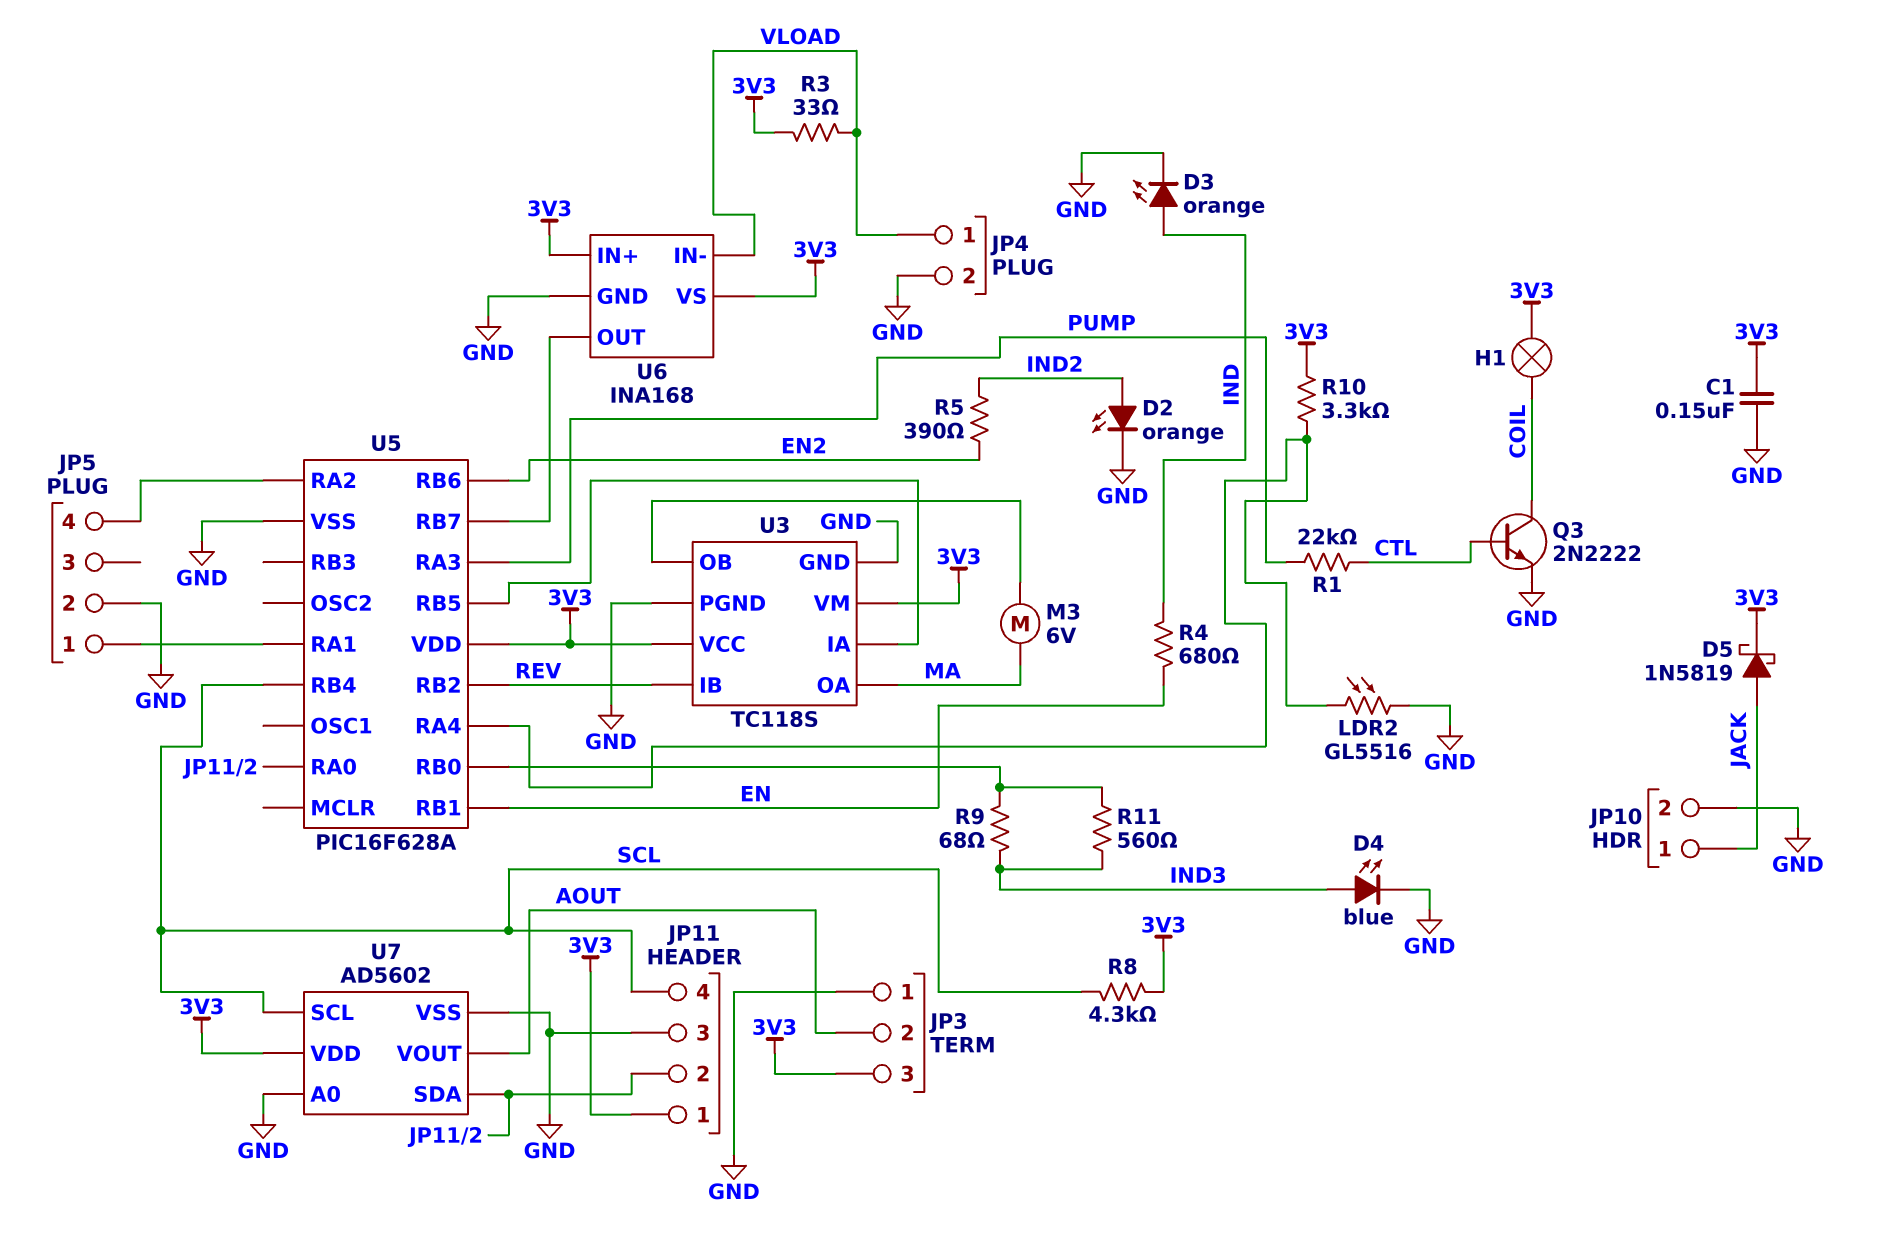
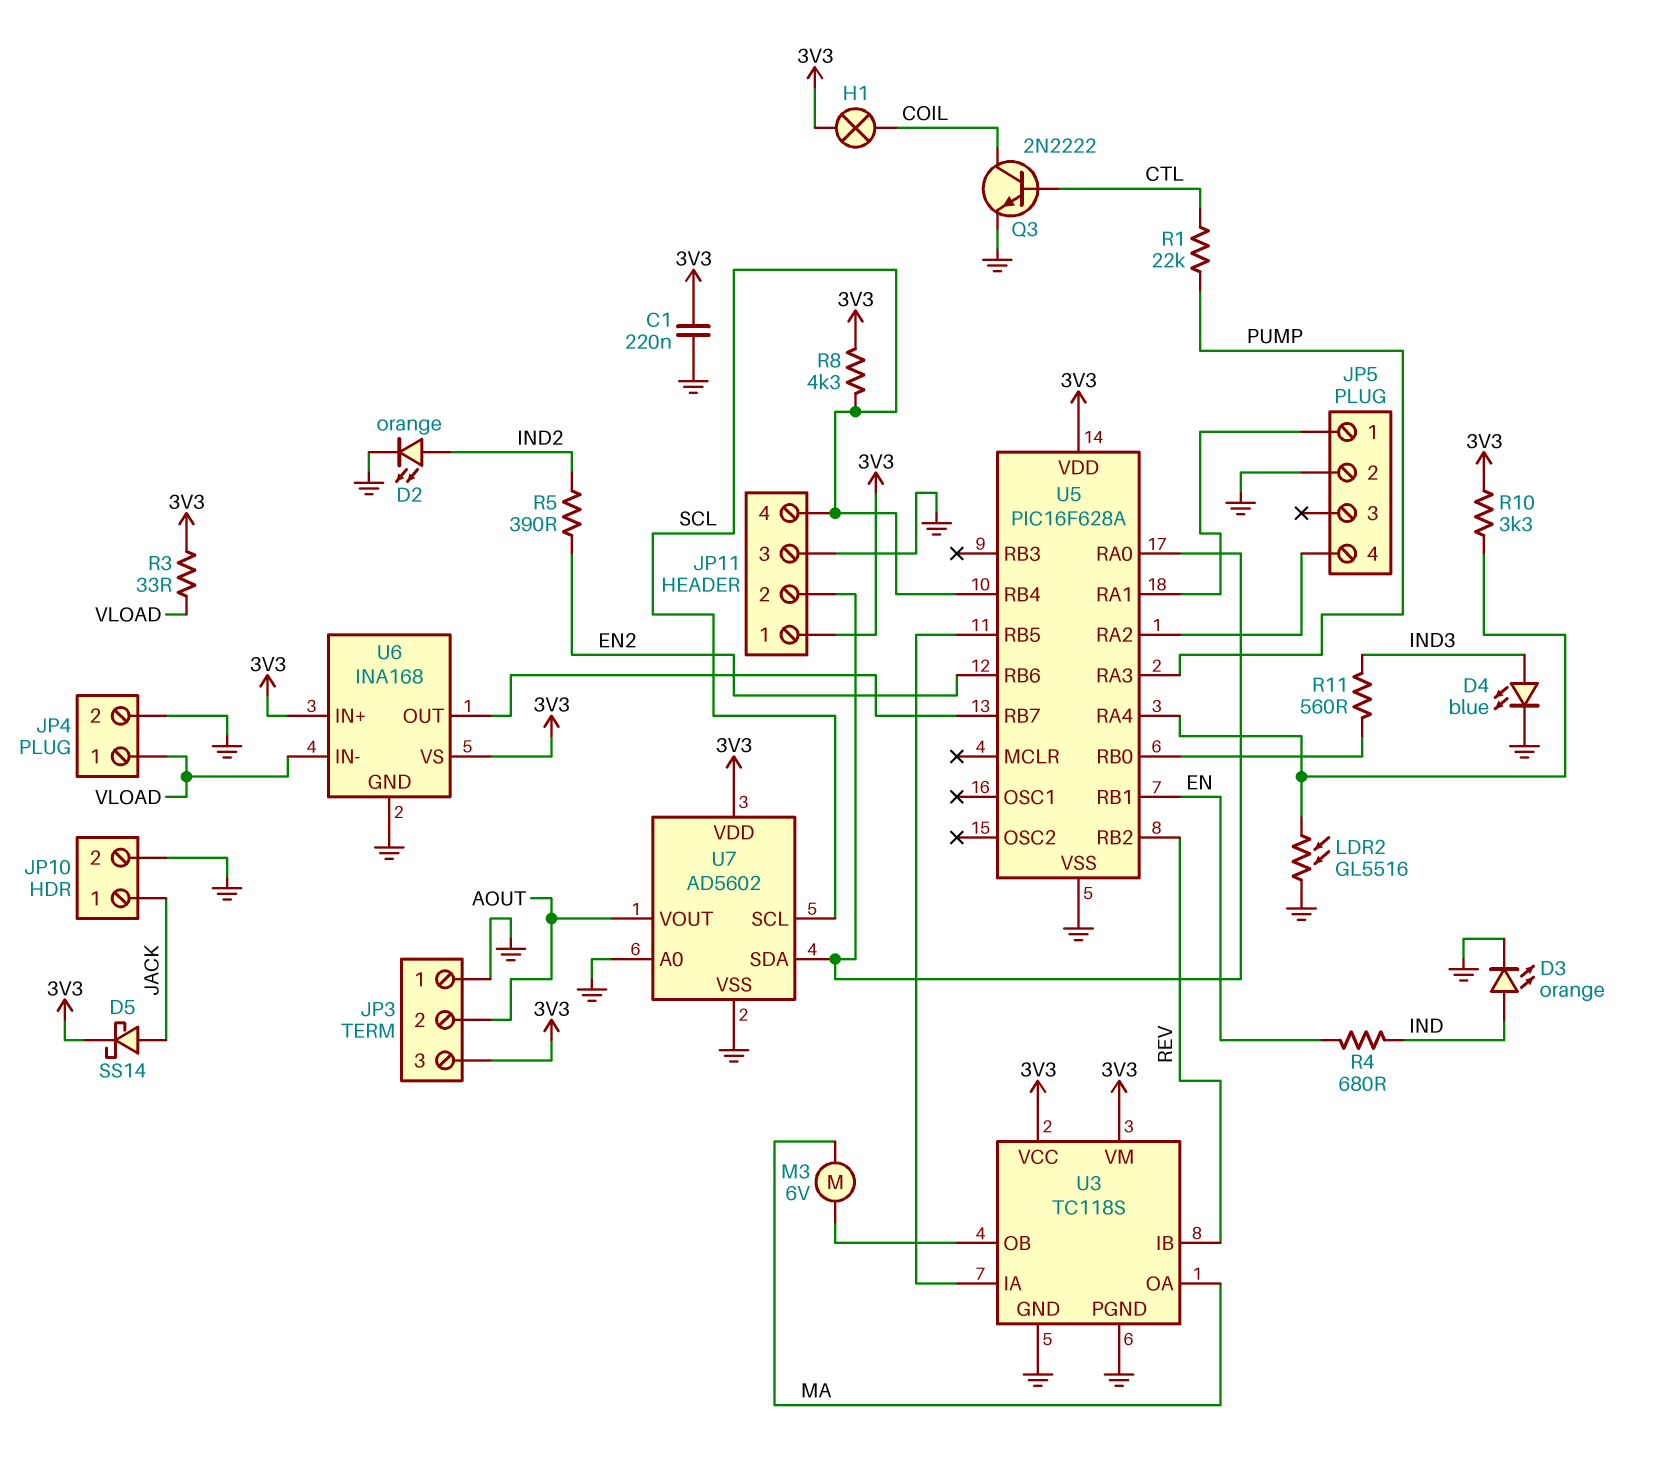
C1: 150nF (3V3, GND) -> 220nF (3V3, GND)
D5: schottky 1N5819 (A JACK, K 3V3) -> schottky SS14 (A JACK, K 3V3)
R9: 68 (IND3, U5/RB0) -> none

